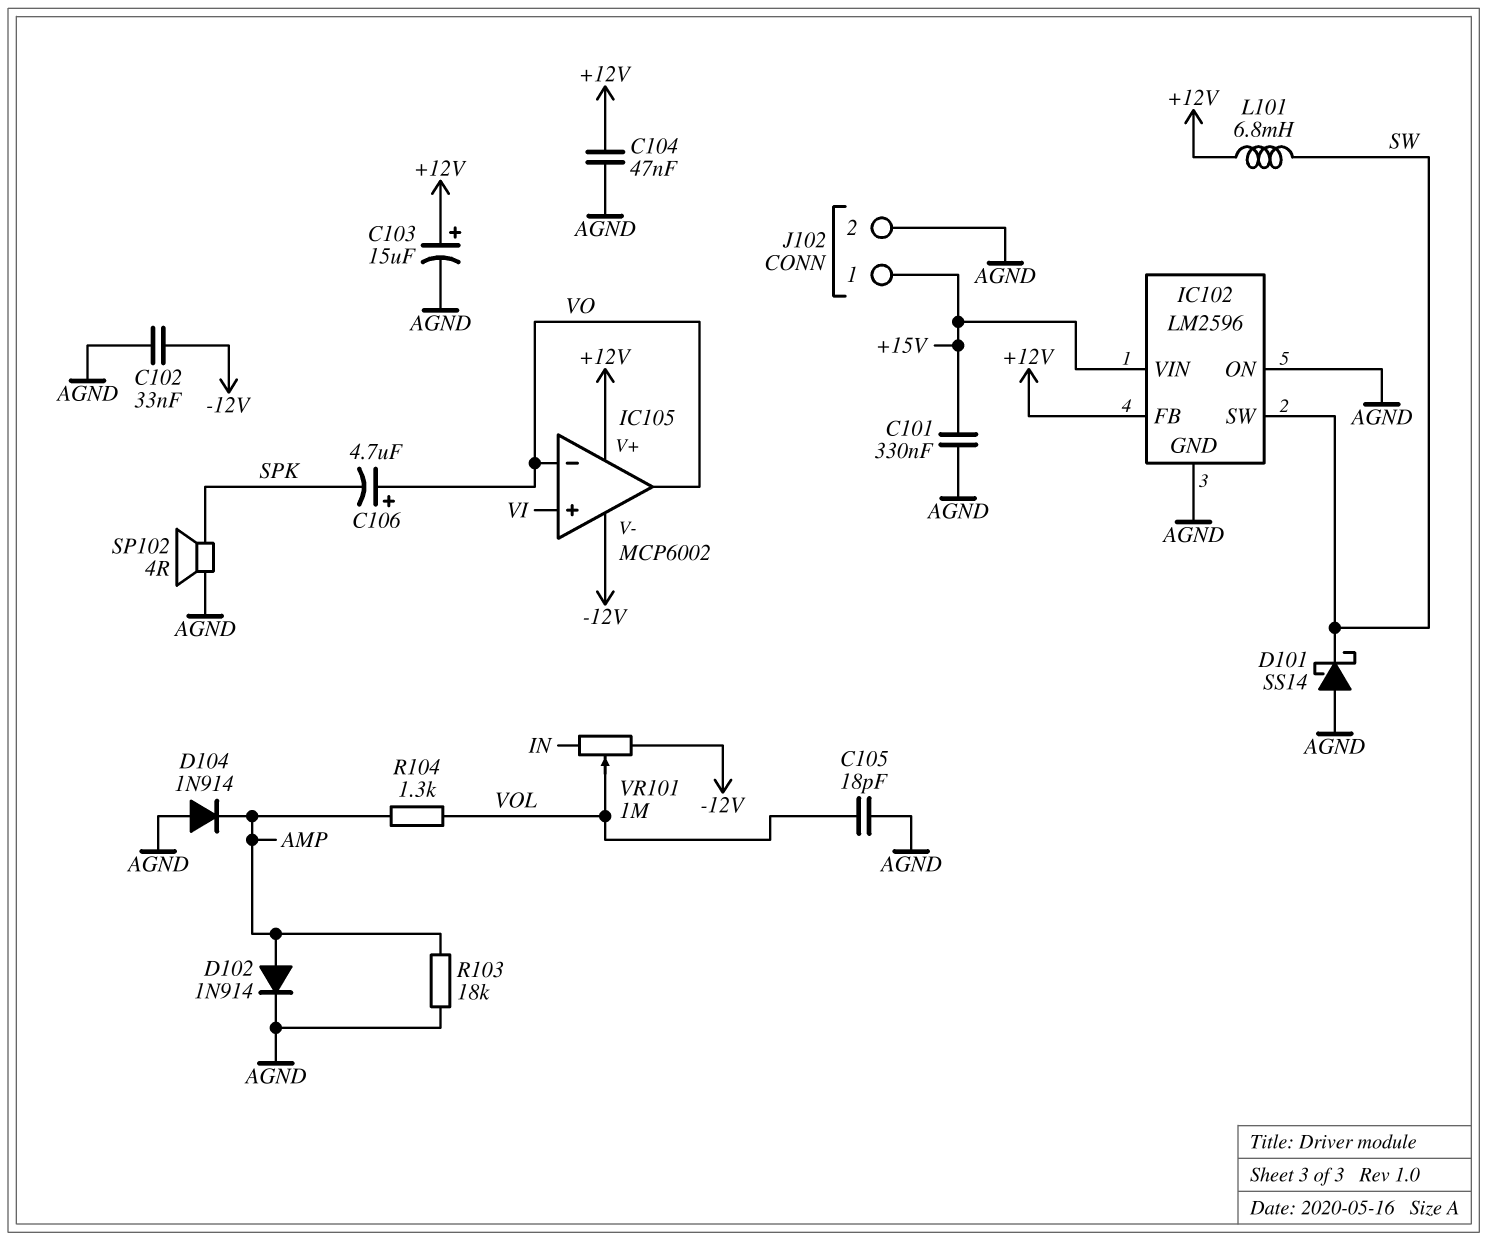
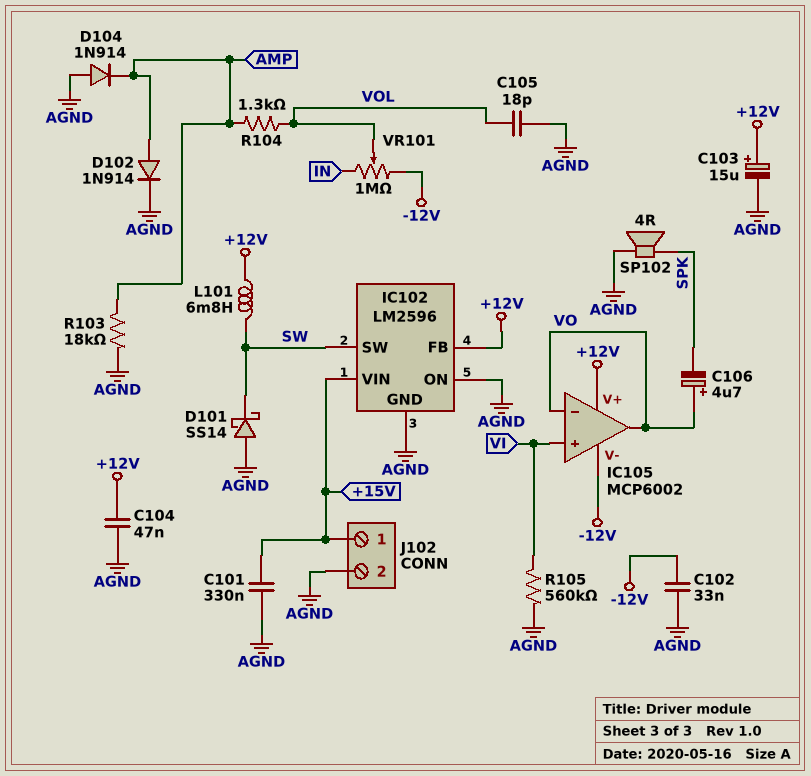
R105: none -> 560k (AGND, VI)

